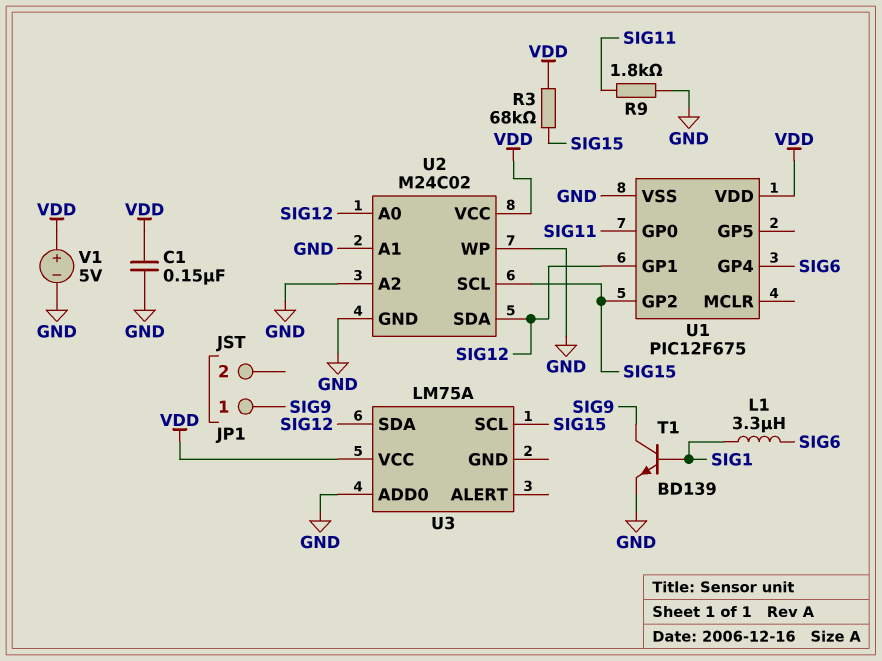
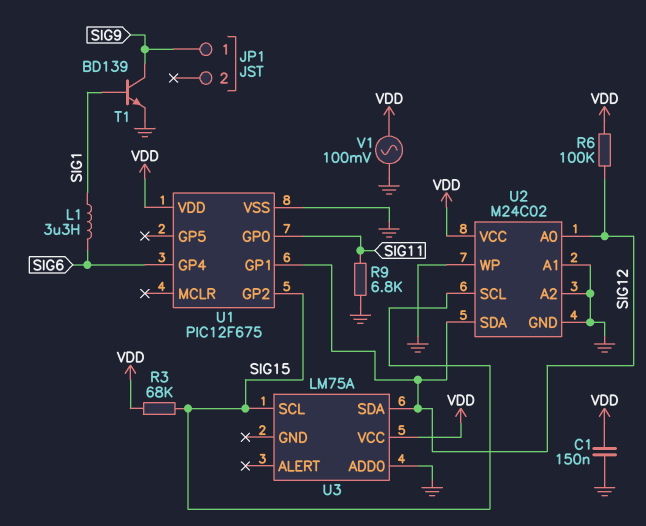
R6: none -> 100k (SIG12, VDD)
R9: 1.8k (GND, SIG11) -> 6.8k (GND, SIG11)
V1: 5V (plus VDD, minus GND) -> AC 100mV (GND, VDD)

